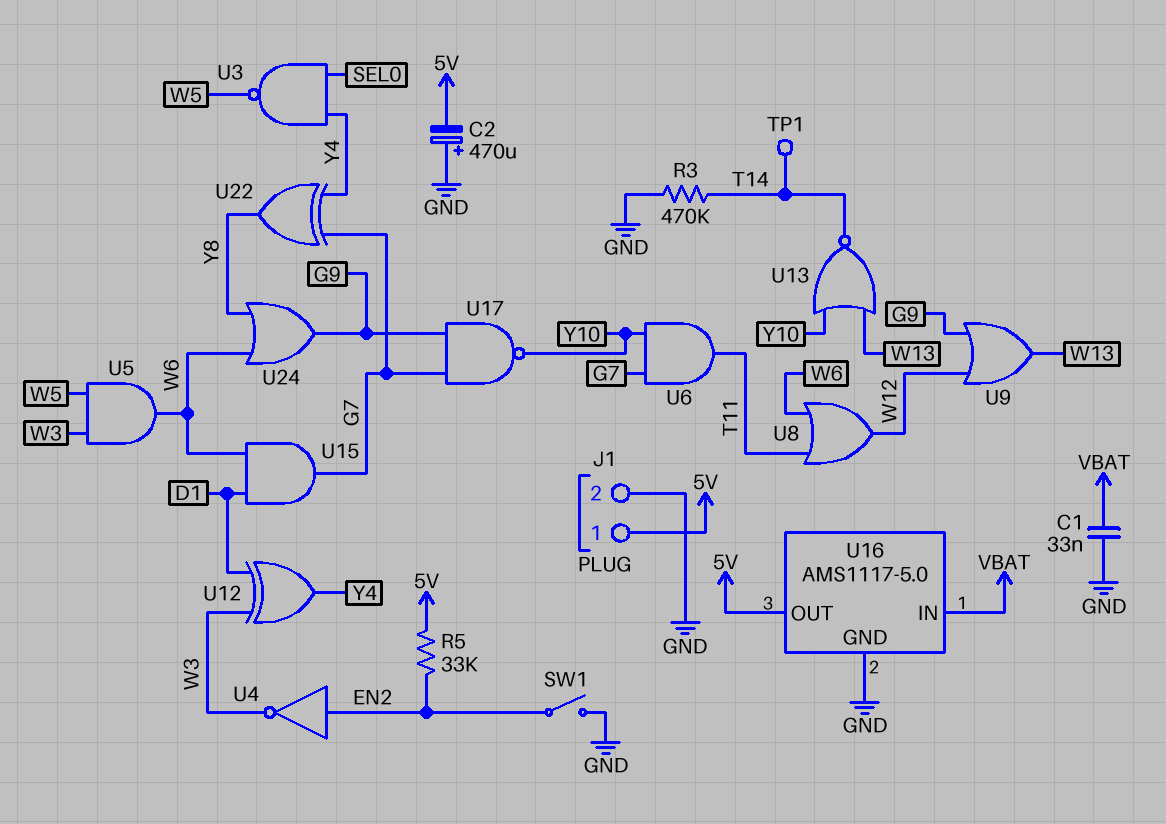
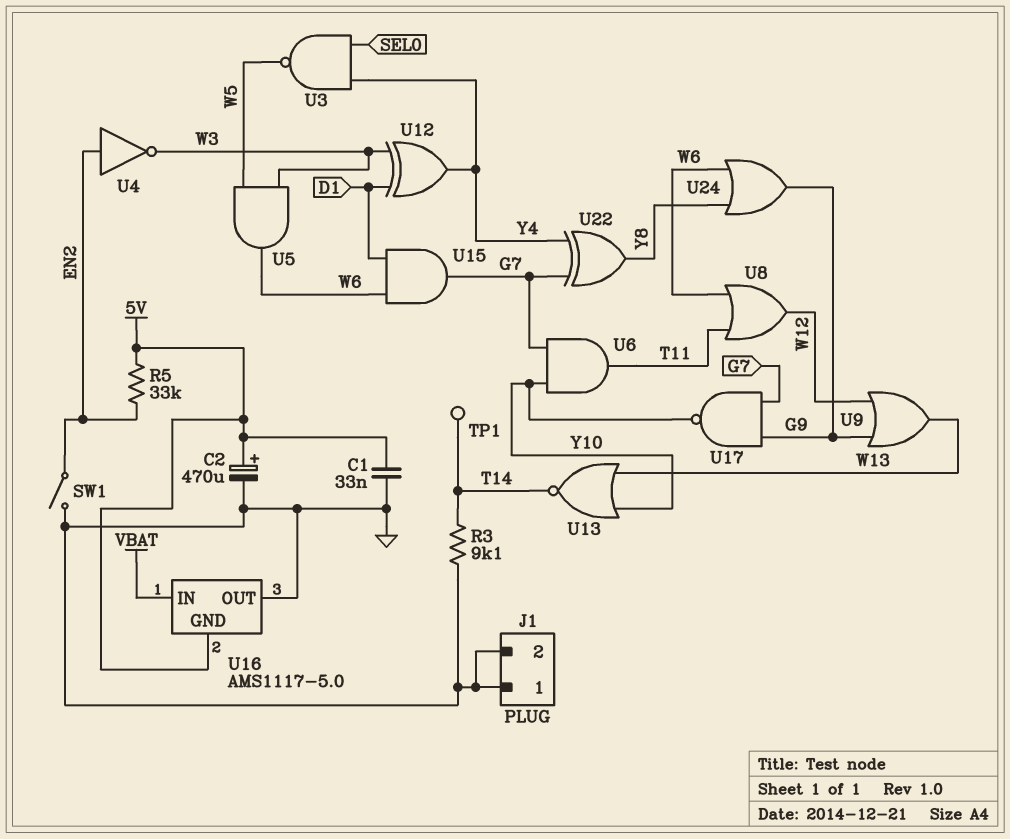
C1: 33nF (GND, VBAT) -> 33nF (5V, GND)
C2: 470uF (plus GND, minus 5V) -> 470uF (plus 5V, minus GND)
J1 pin 1: 5V -> GND
R3: 470k (GND, T14) -> 9.1k (GND, T14)
U16 pin GND: GND -> 5V
U16 pin OUT: 5V -> GND

